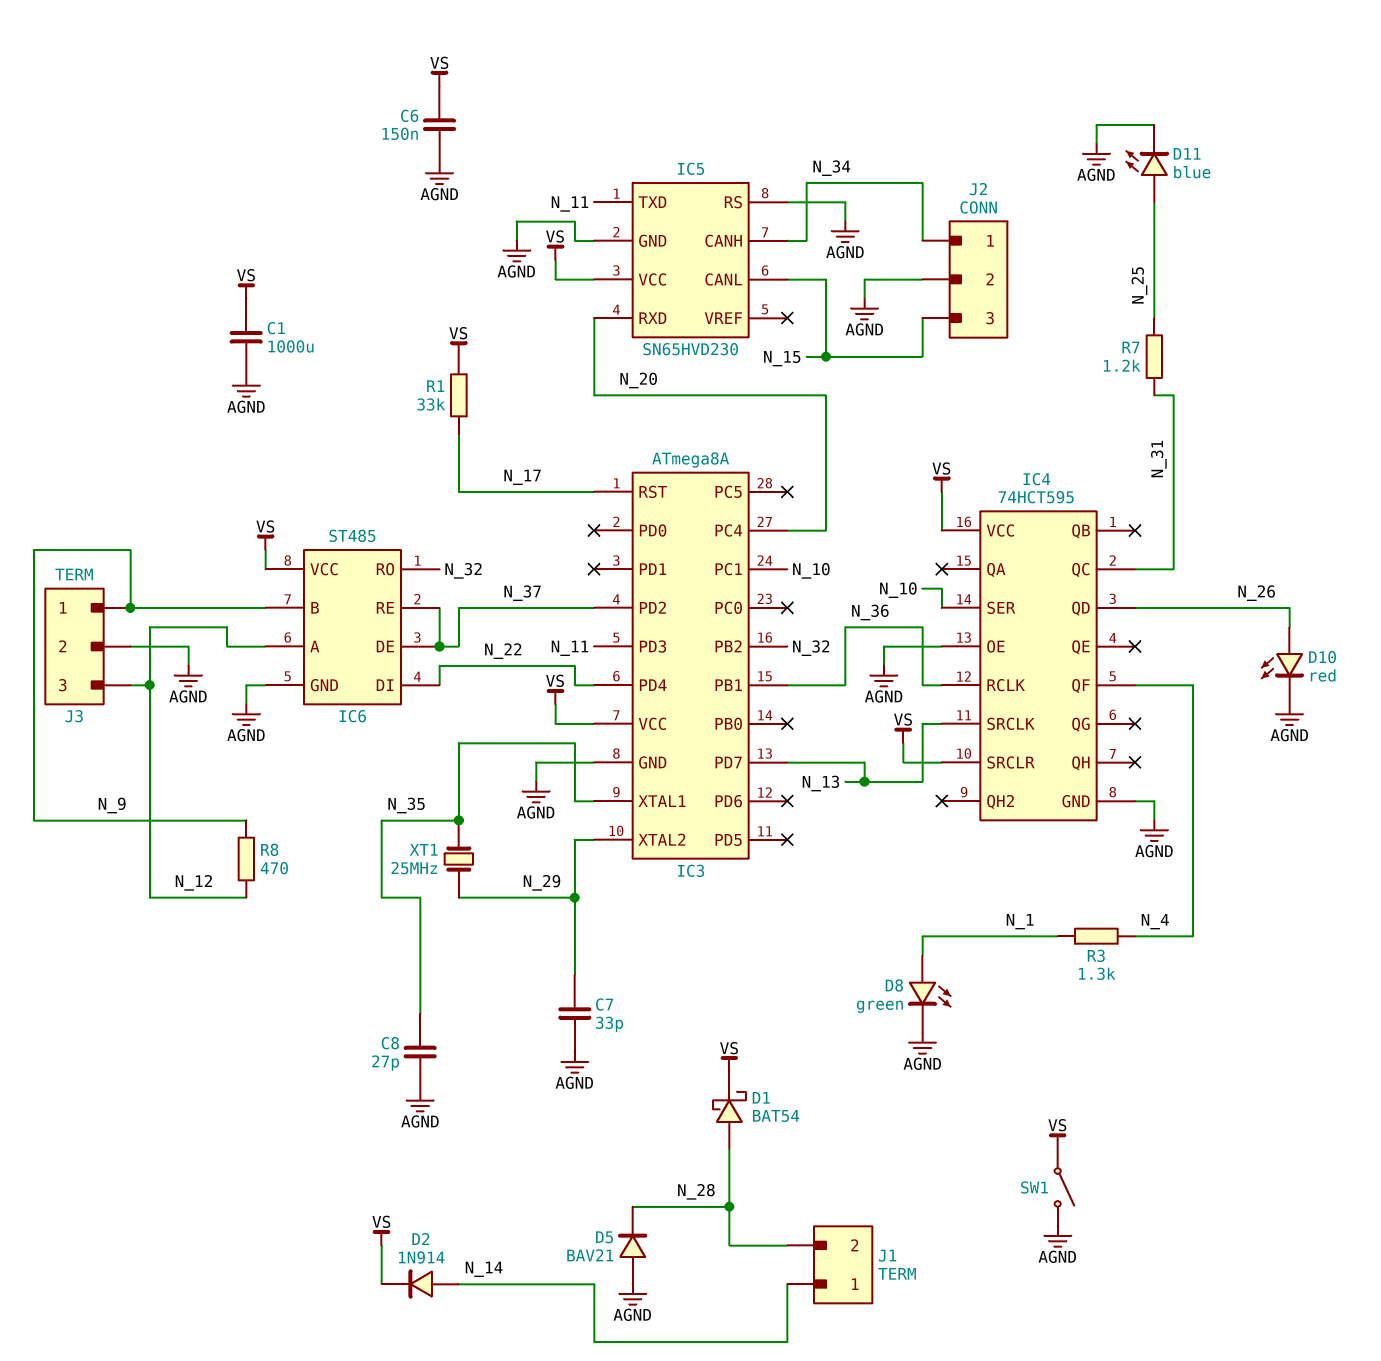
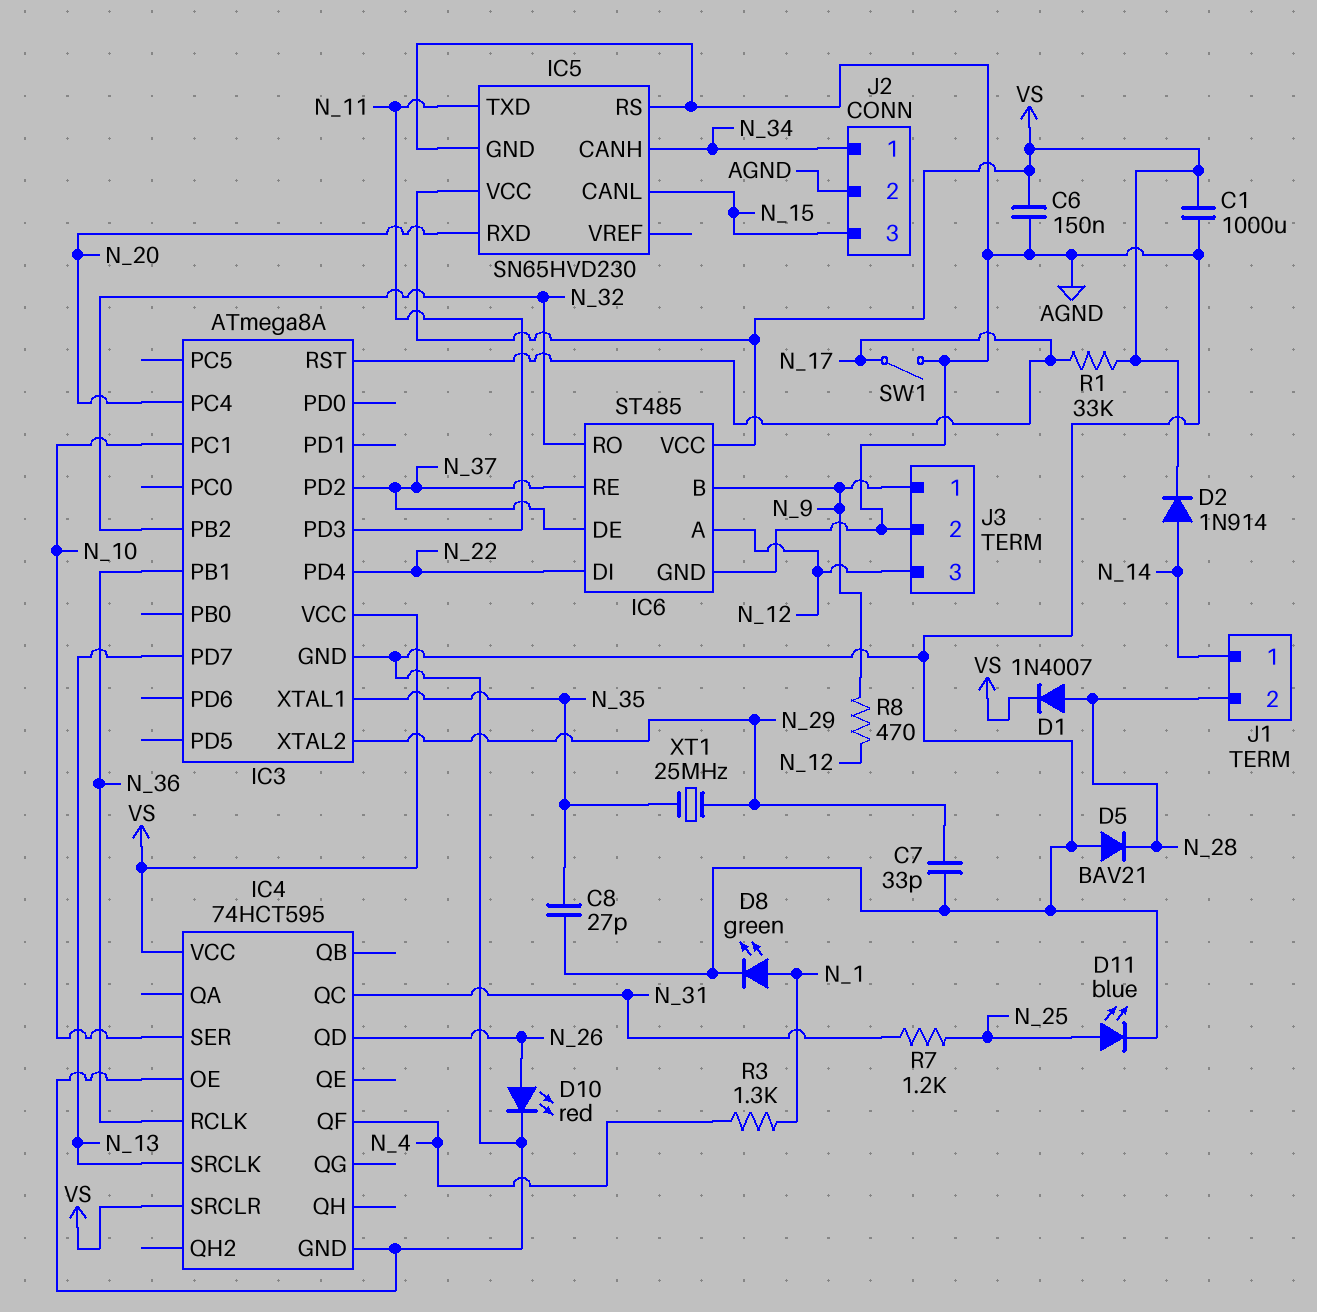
D1: schottky BAT54 (A N_28, K VS) -> diode 1N4007 (A N_28, K VS)
SW1: switch (AGND, VS) -> switch (AGND, N_17)

